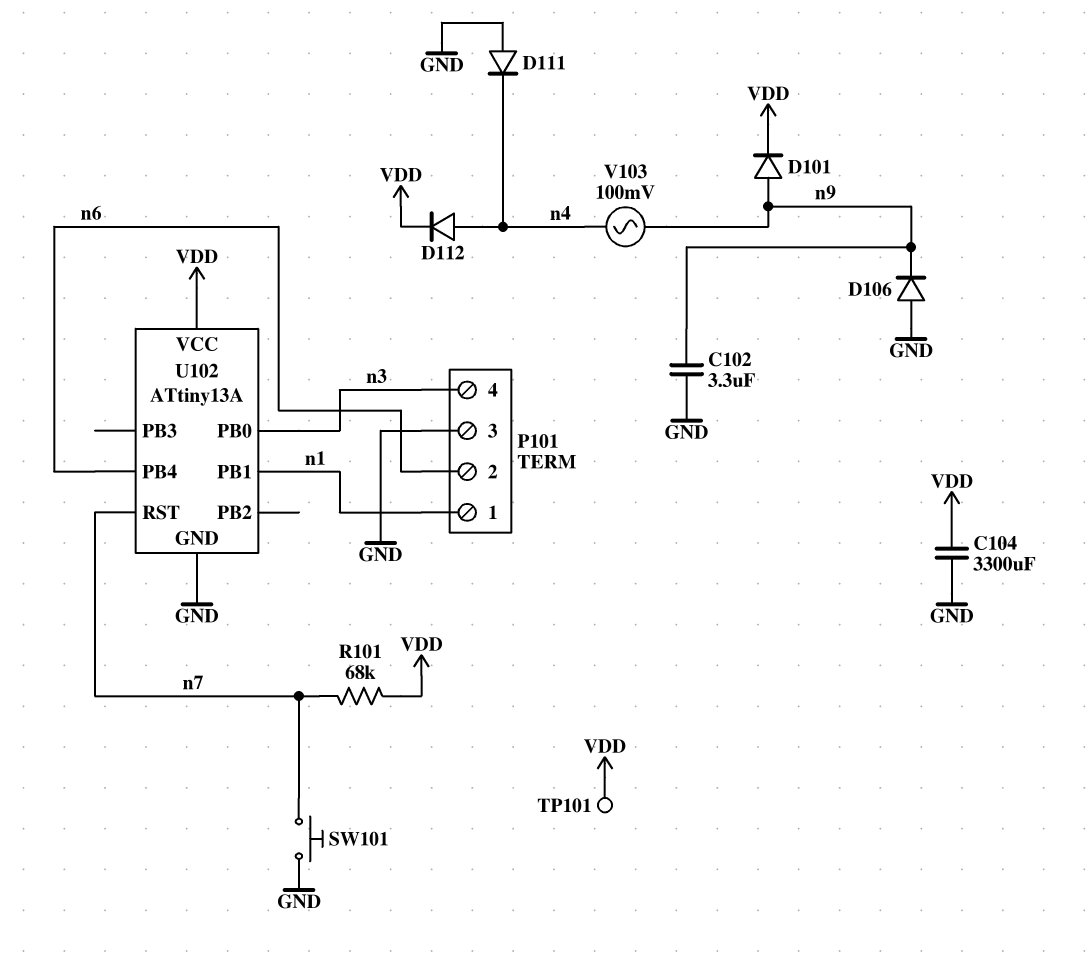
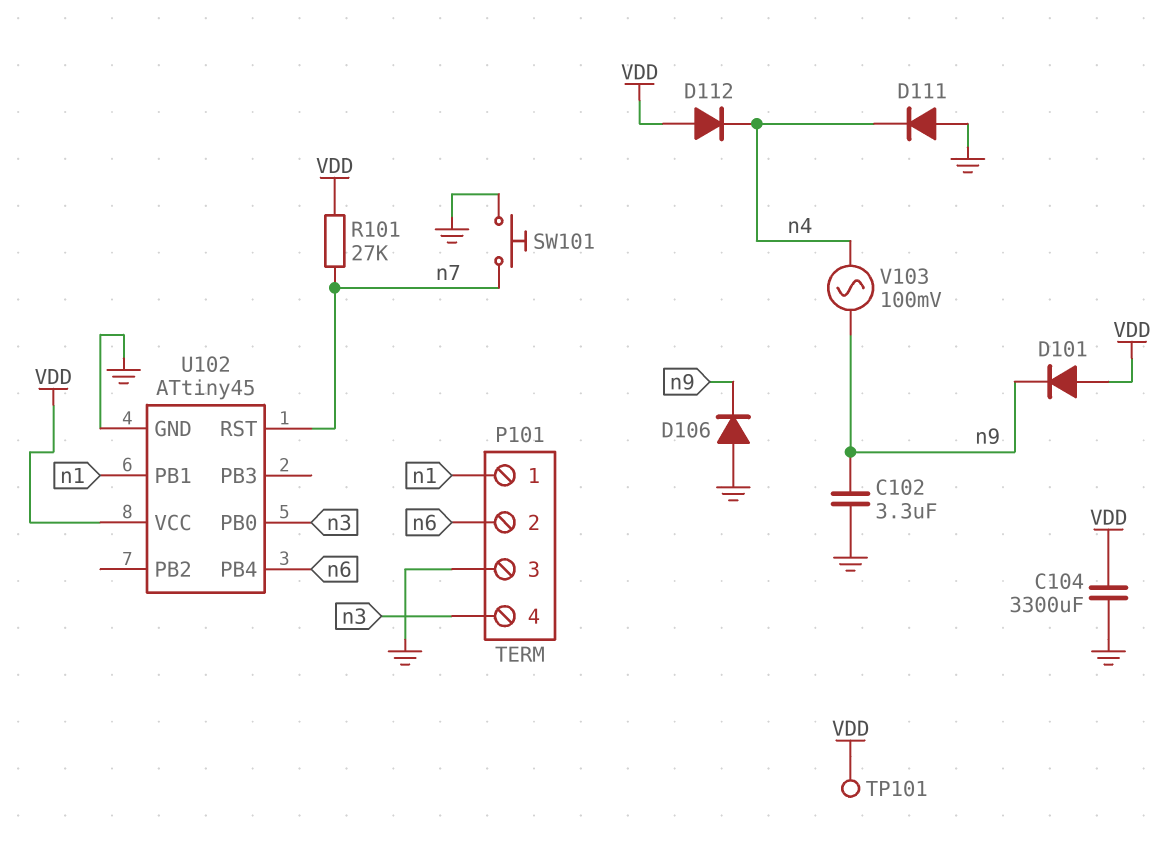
D101: diode (A n9, K VDD) -> diode (A VDD, K n9)
D112: diode (A n4, K VDD) -> diode (A VDD, K n4)
R101: 68k (VDD, n7) -> 27k (VDD, n7)
U102: ATtiny13A -> ATtiny45

